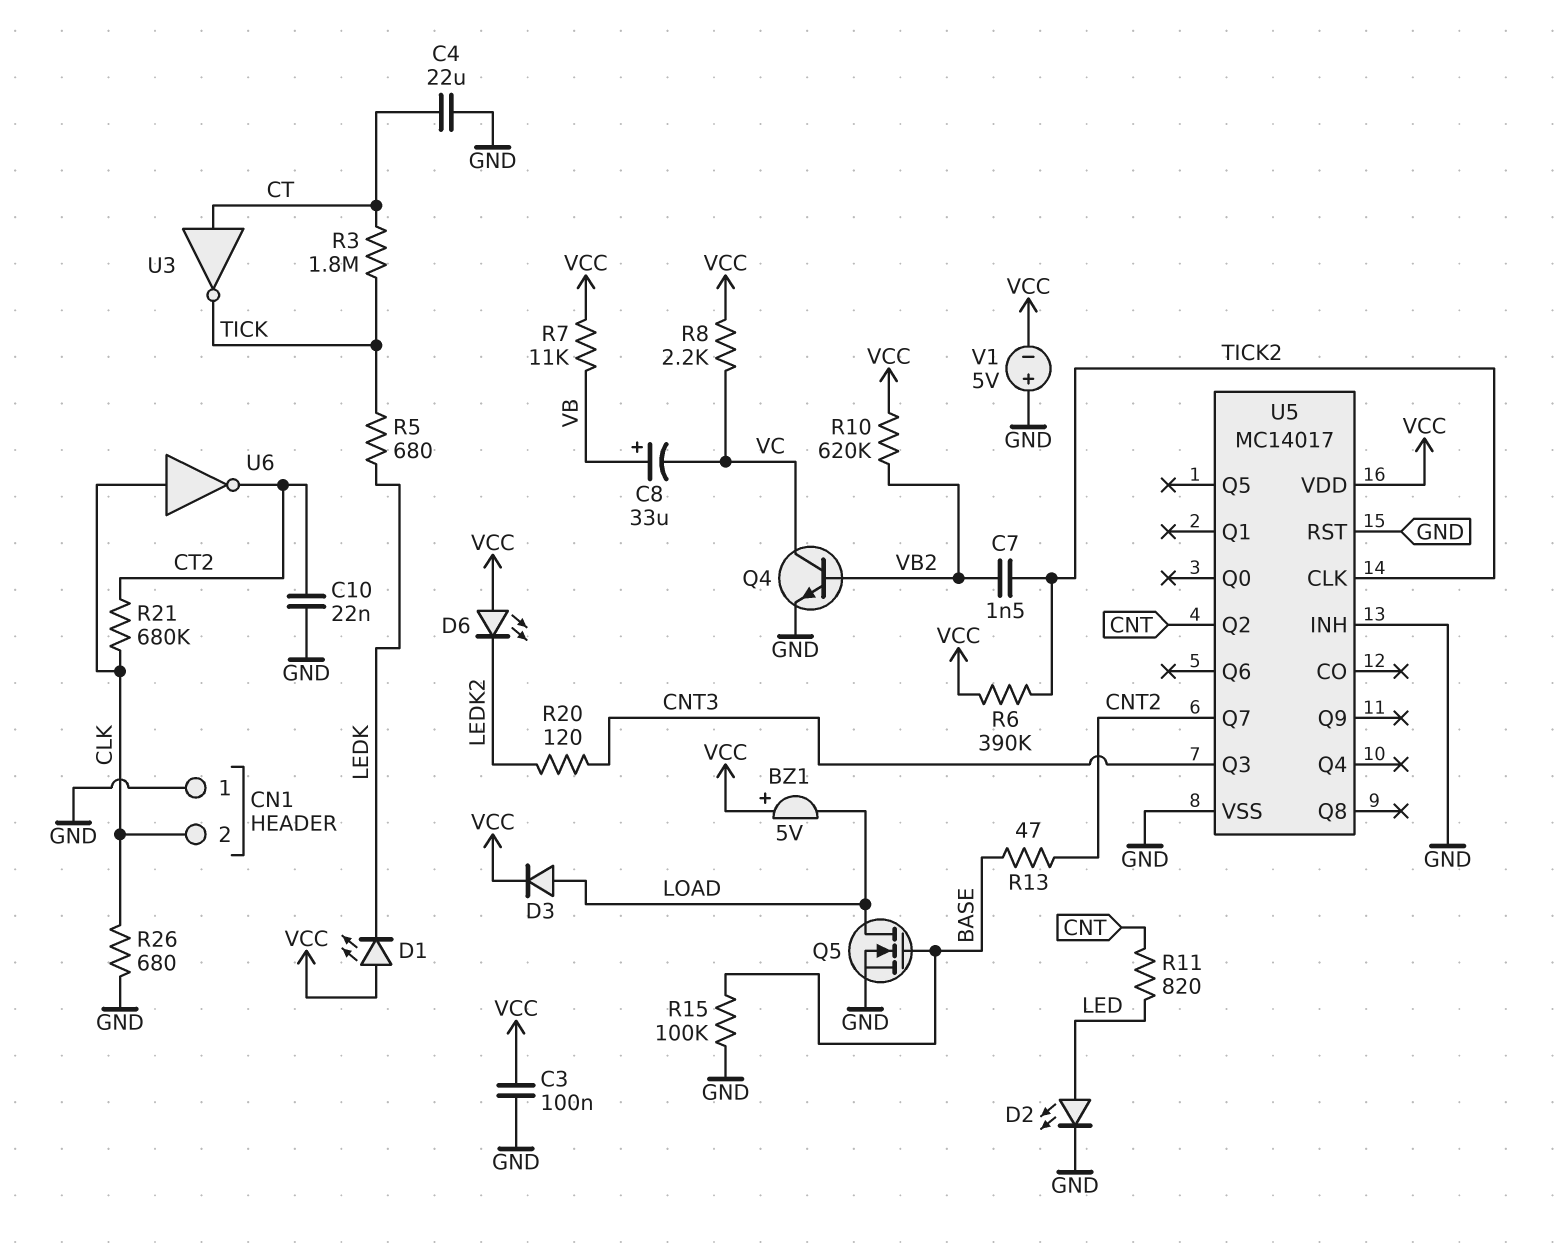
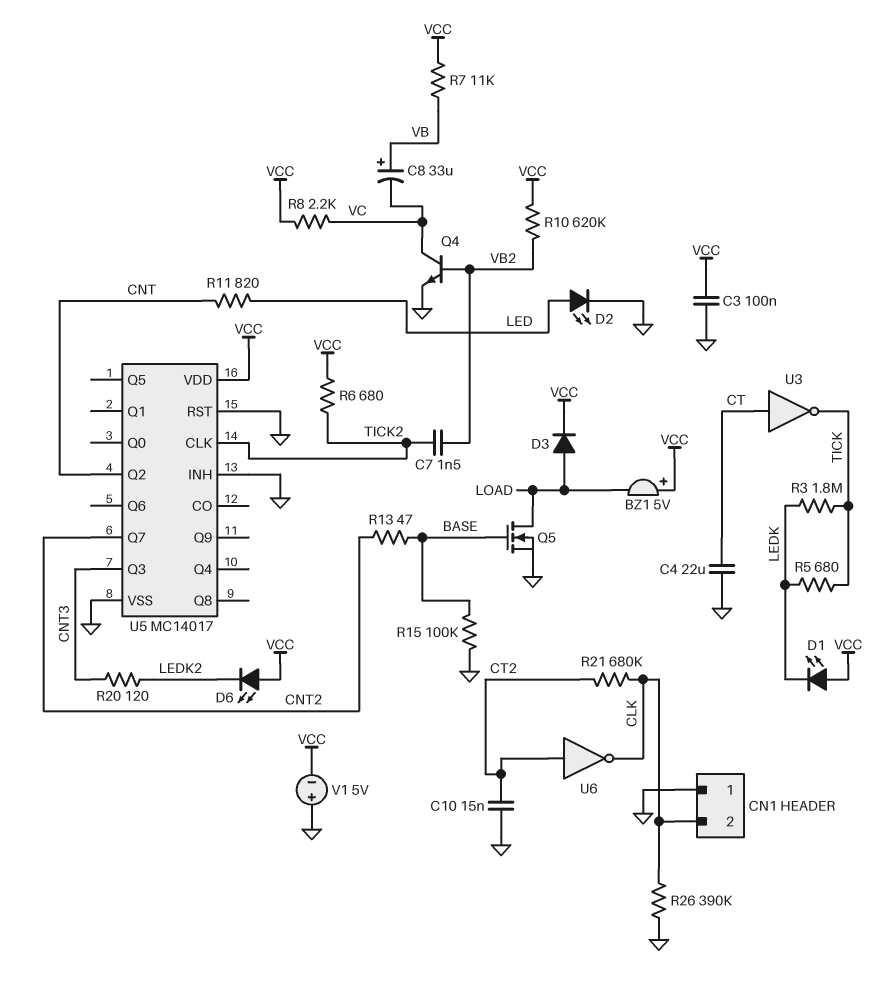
C10: 22nF (CT2, GND) -> 15nF (CT2, GND)
R3: 1.8M (CT, TICK) -> 1.8M (LEDK, TICK)
R6: 390k (TICK2, VCC) -> 680 (TICK2, VCC)
R26: 680 (CLK, GND) -> 390k (CLK, GND)
U6: NOT (in CLK, out CT2) -> NOT (in CT2, out CLK)

